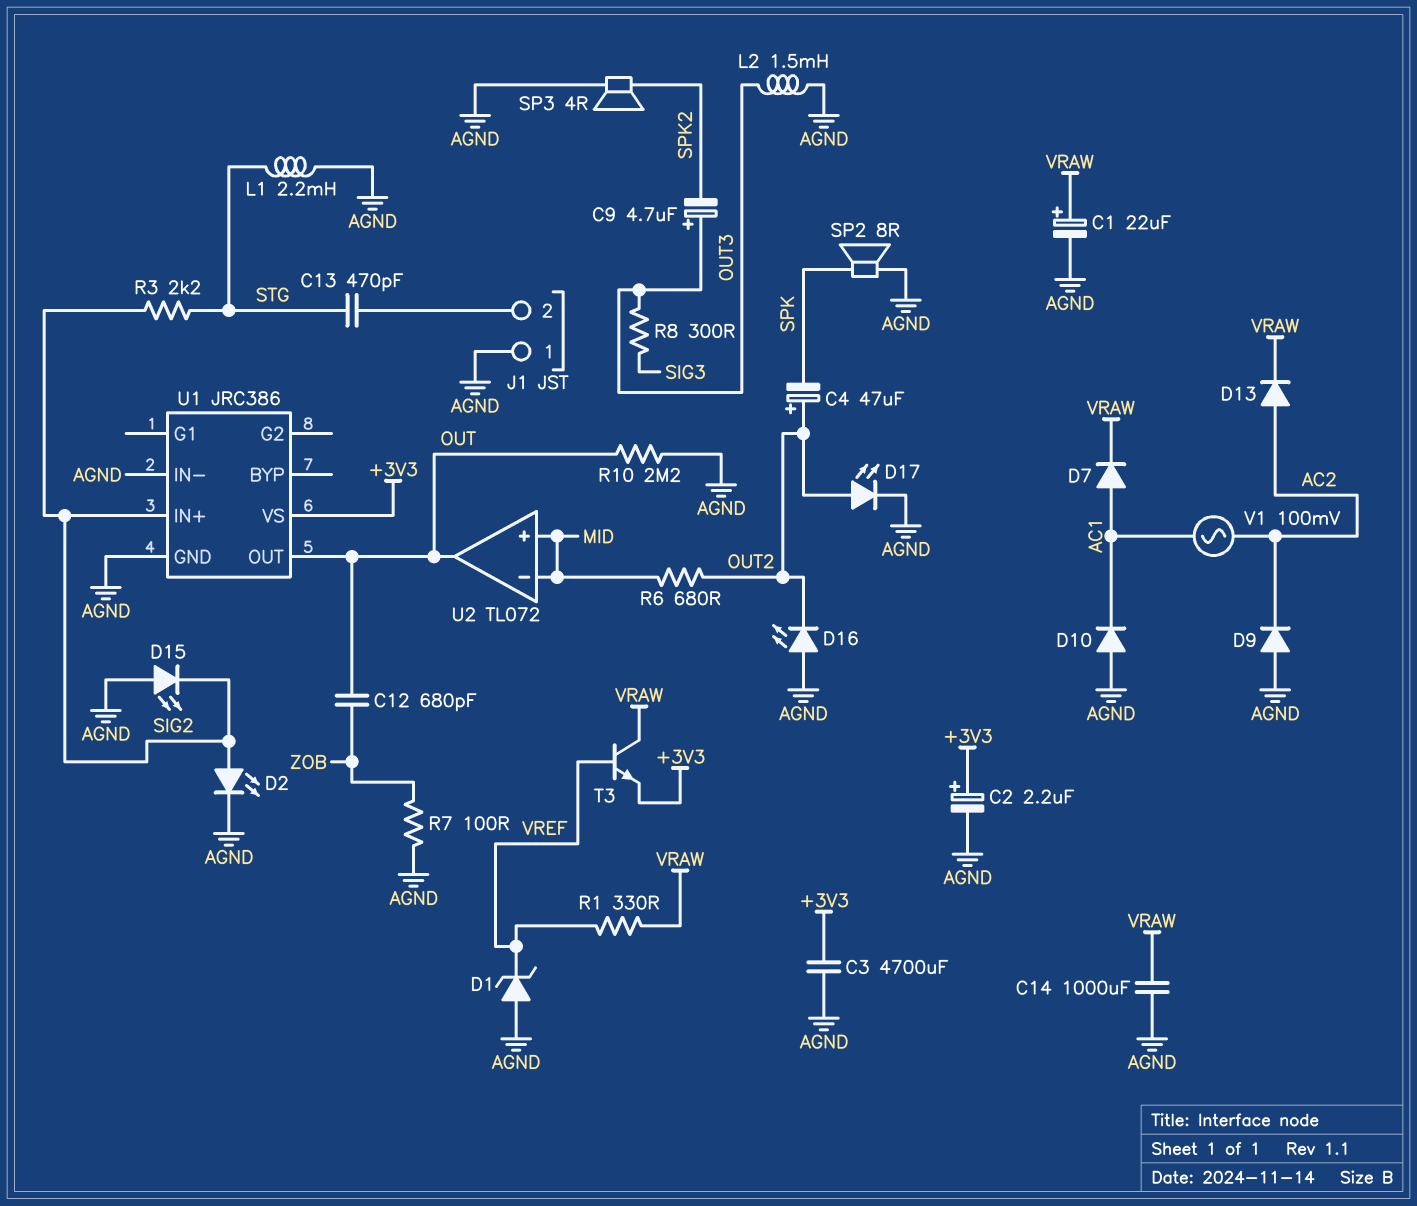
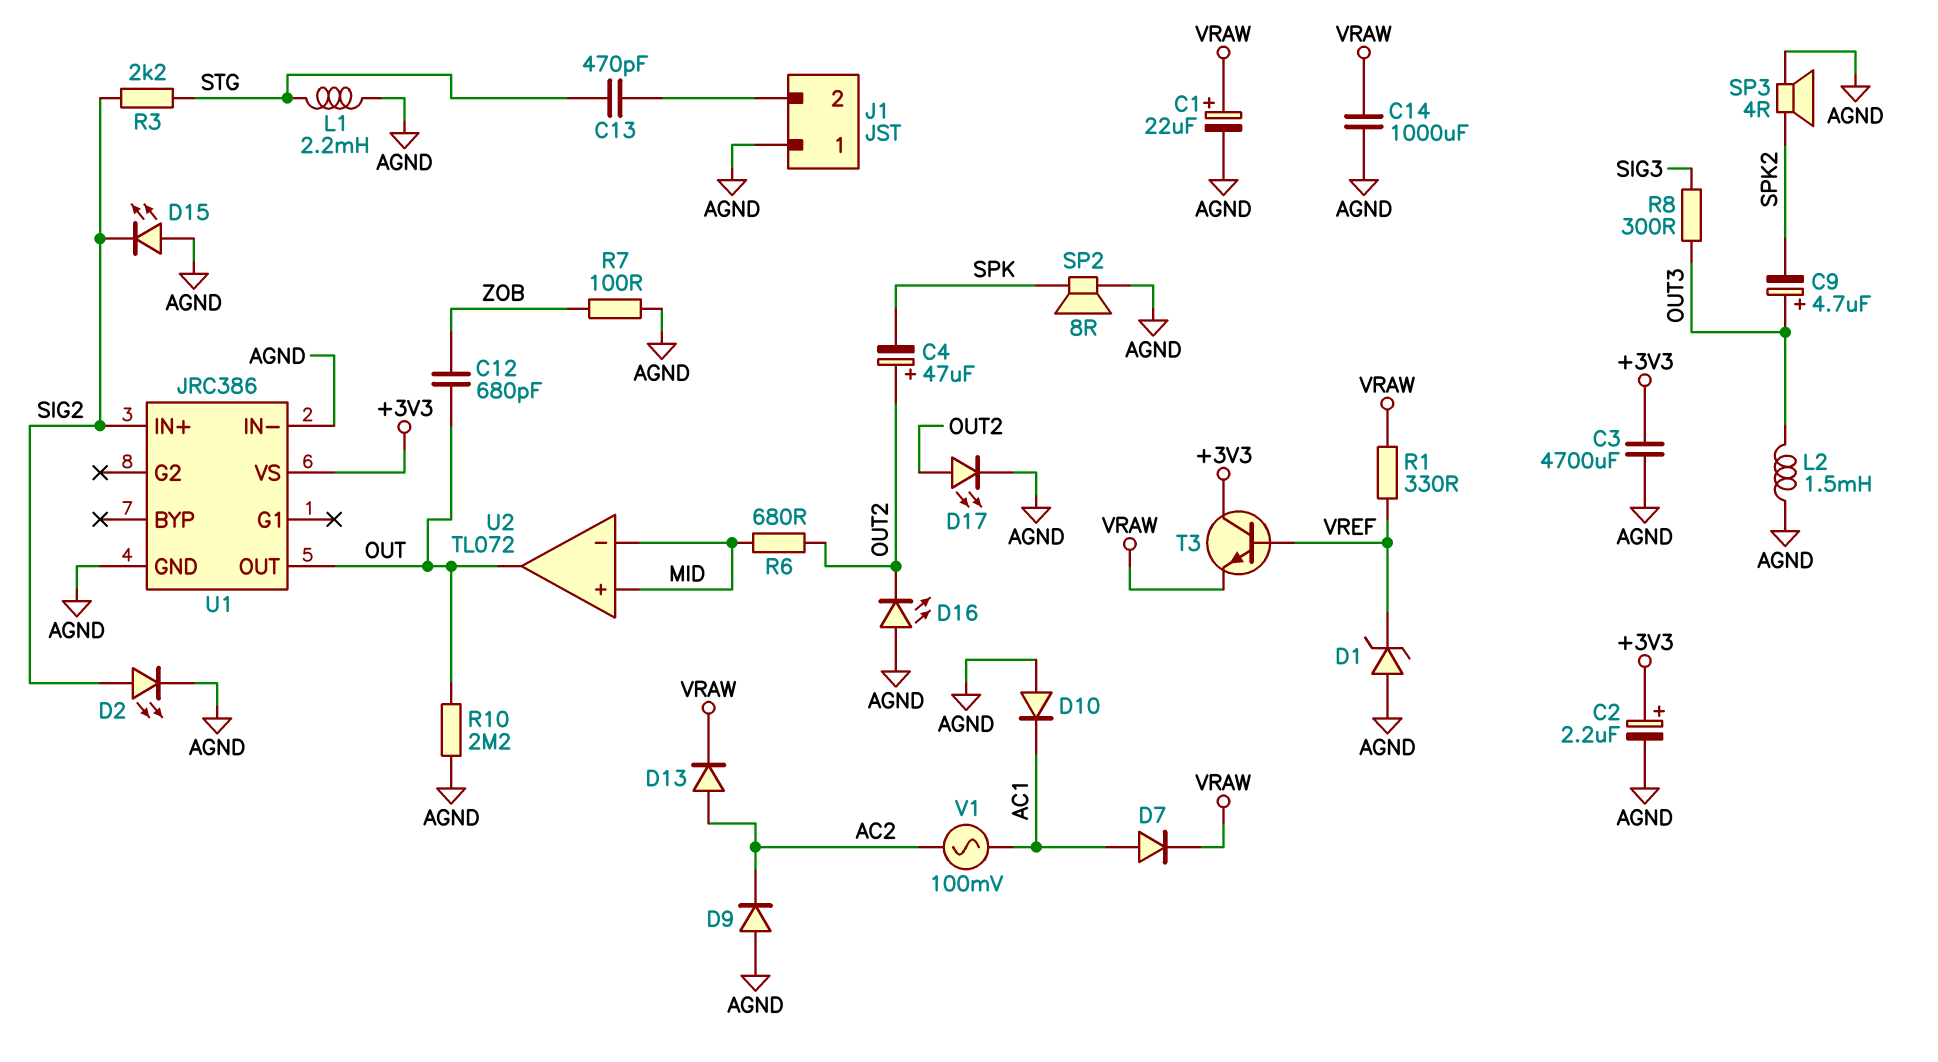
T3: NPN (B VREF, C VRAW, E +3V3) -> NPN (B VREF, C +3V3, E VRAW)

